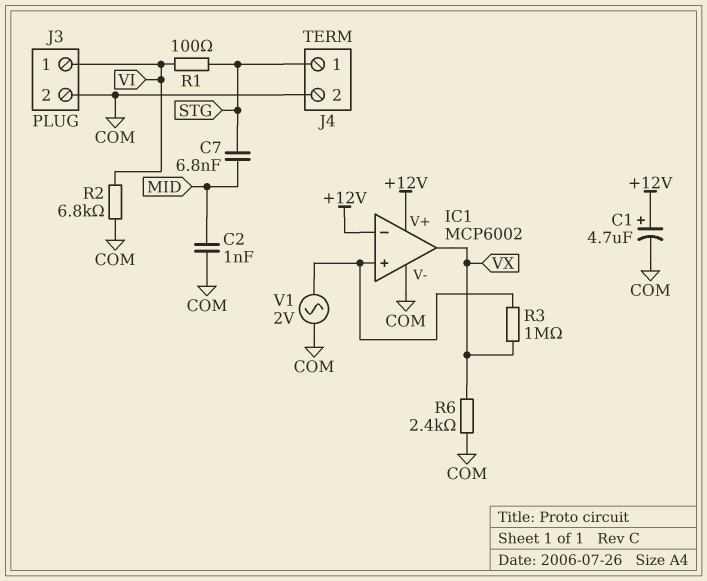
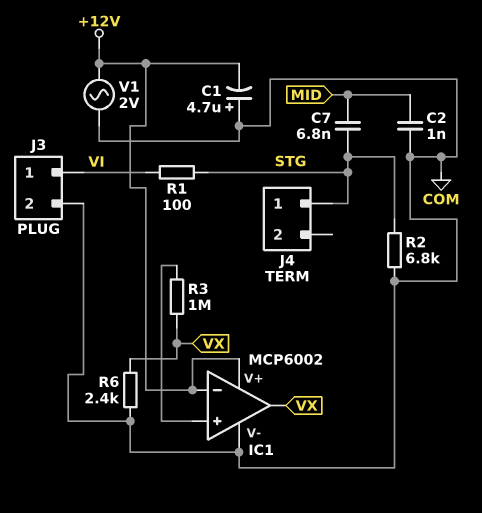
C1: 4.7uF (plus +12V, minus COM) -> 4.7uF (plus COM, minus +12V)
J4 pin 2: COM -> none
R2: 6.8k (COM, VI) -> 6.8k (COM, STG)
V1: AC 2V (COM, IC1/in+) -> AC 2V (+12V, COM)

